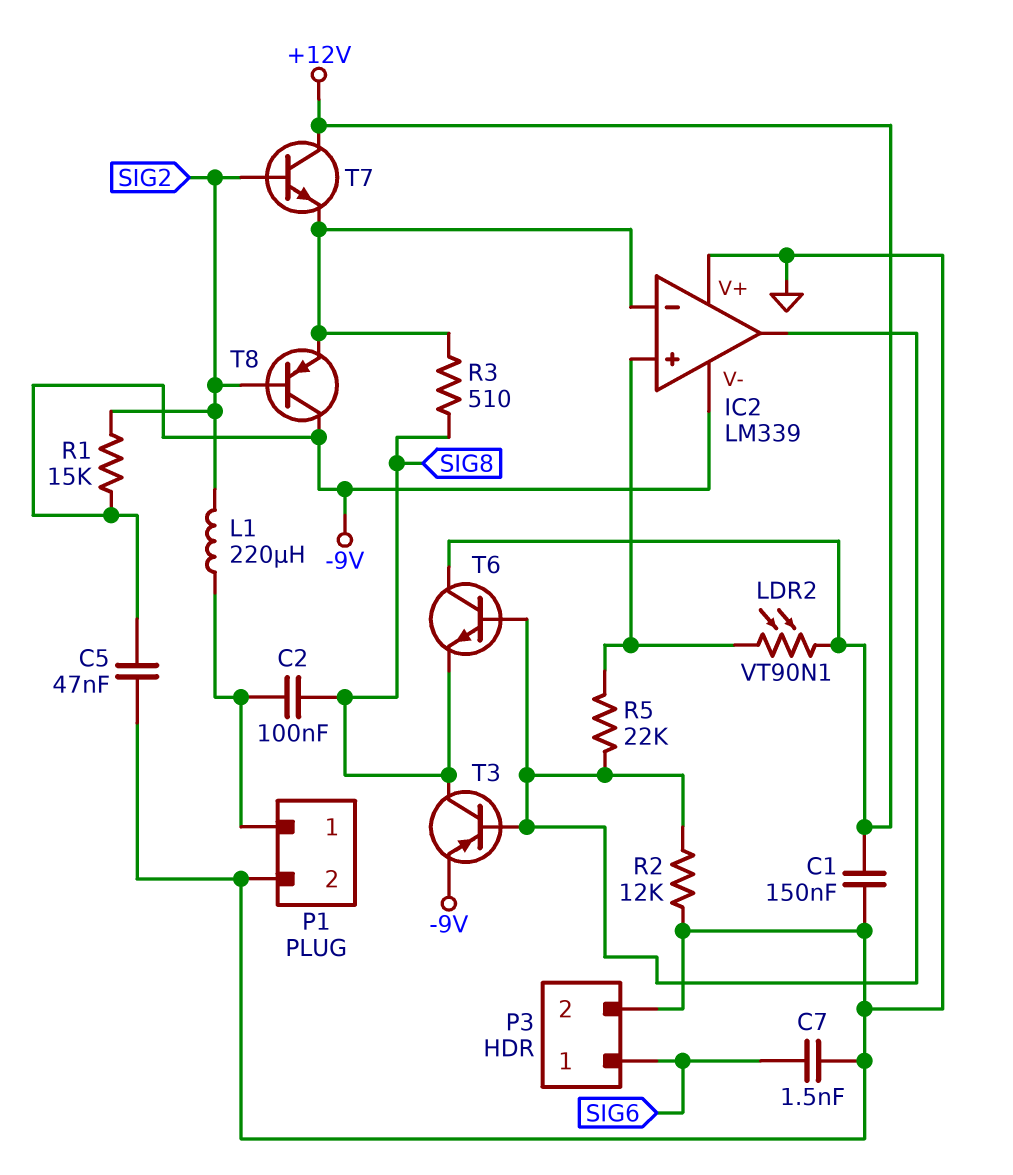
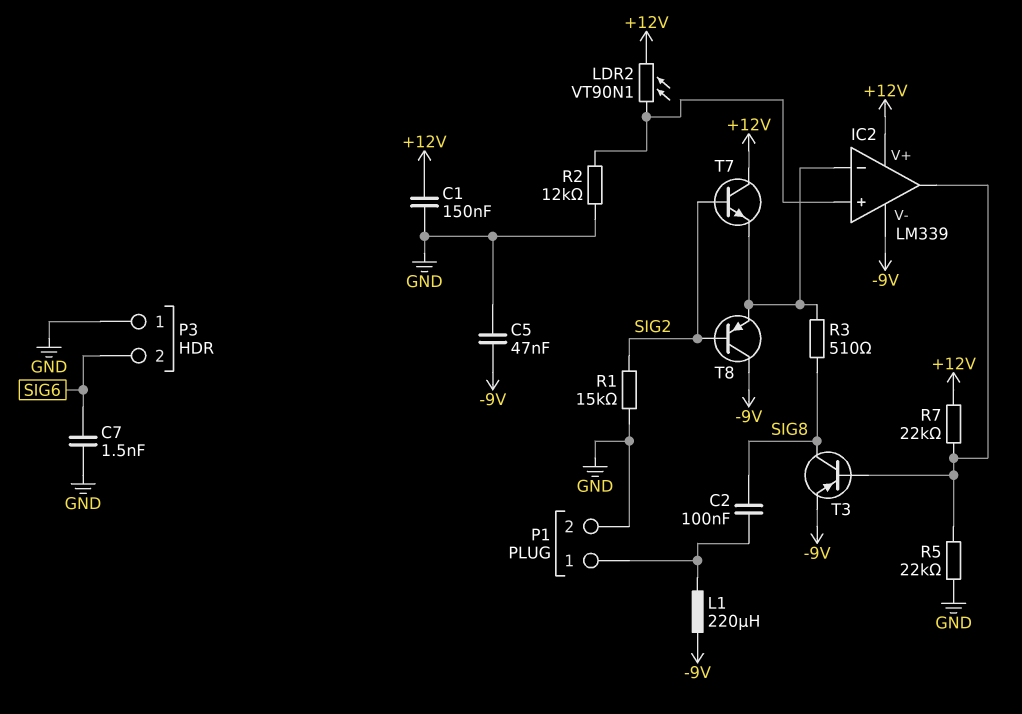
IC2 pin V+: GND -> +12V
L1: 220uH (P1/1, SIG2) -> 220uH (-9V, P1/1)
P3 pin 1: SIG6 -> GND
P3 pin 2: GND -> SIG6
R1: 15k (-9V, SIG2) -> 15k (GND, SIG2)
R2: 12k (GND, IC2/out) -> 12k (GND, IC2/in+)
R5: 22k (IC2/in+, IC2/out) -> 22k (GND, IC2/out)
R7: none -> 22k (+12V, IC2/out)
T6: NPN (B IC2/out, C +12V, E SIG8) -> none

